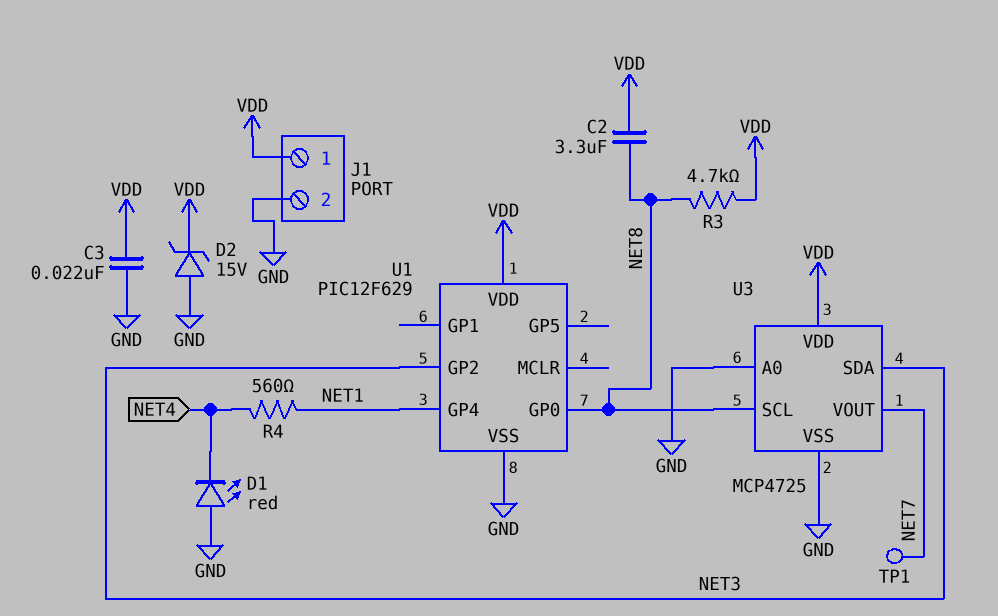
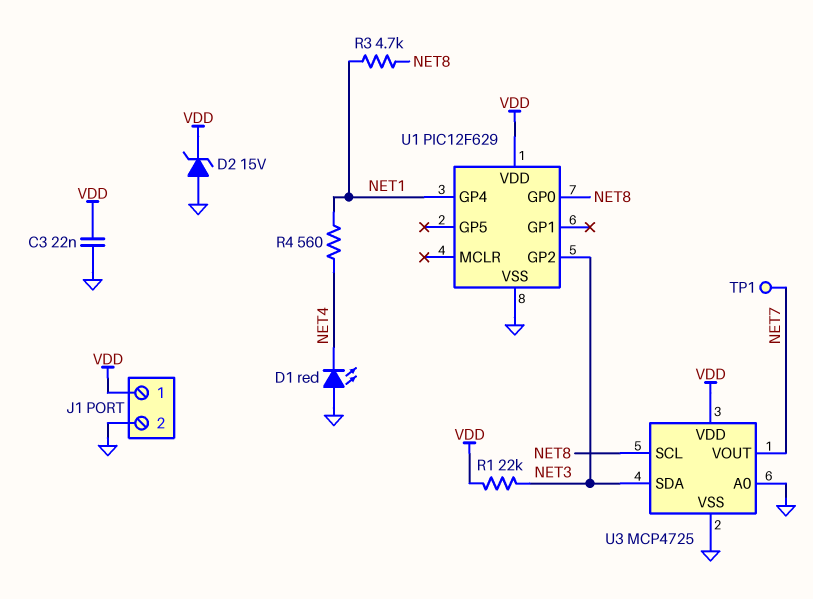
C2: 3.3uF (NET8, VDD) -> none
R1: none -> 22k (NET3, VDD)
R3: 4.7k (NET8, VDD) -> 4.7k (NET1, NET8)

